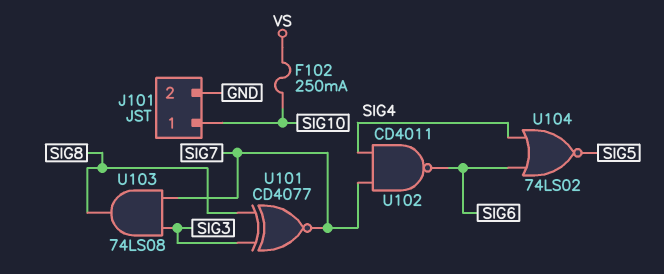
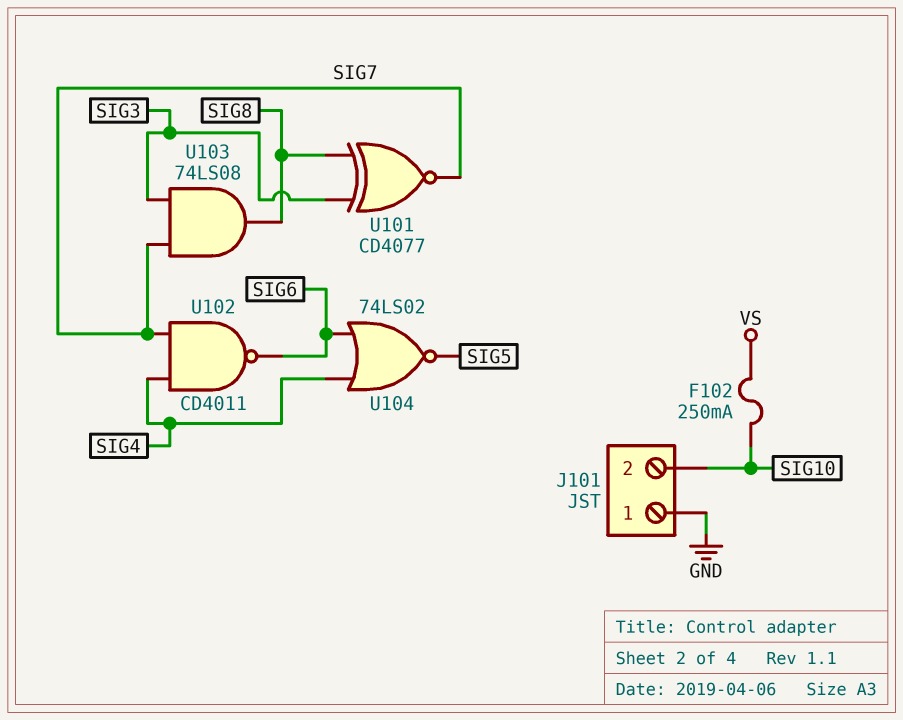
J101 pin 1: SIG10 -> GND
J101 pin 2: GND -> SIG10

